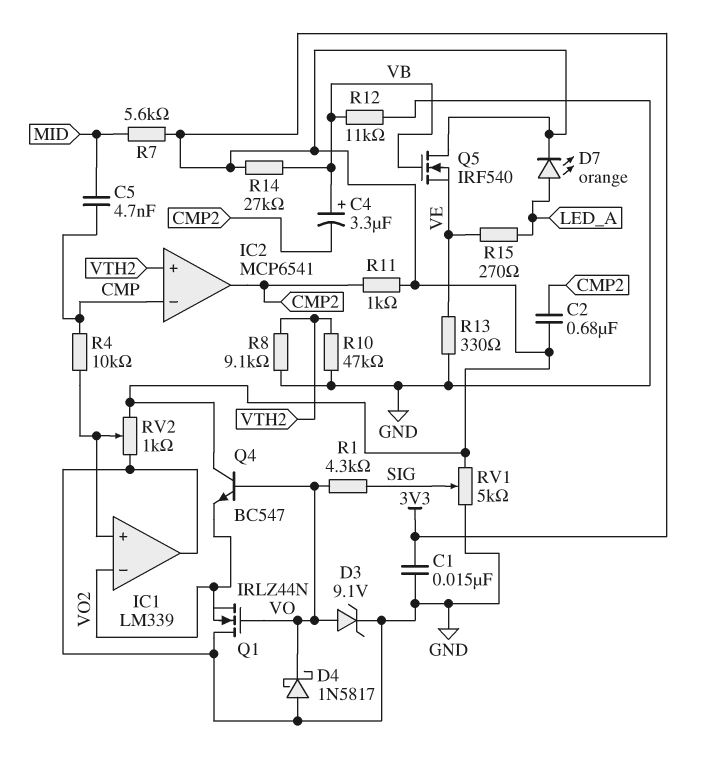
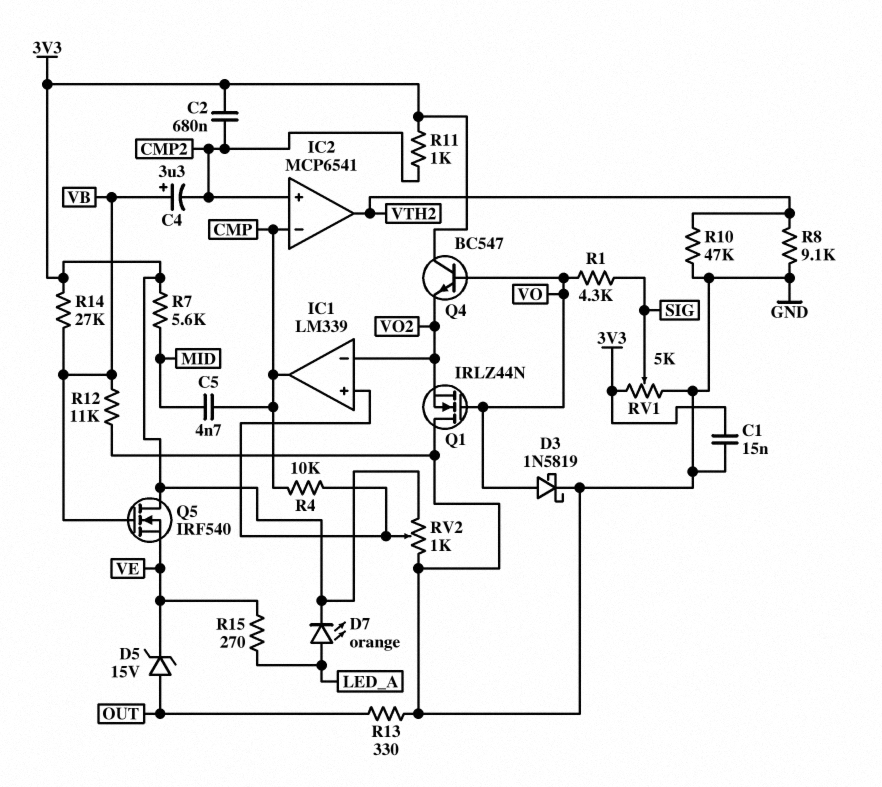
D3: zener 9.1V (A VO, K GND) -> schottky 1N5819 (A VO, K GND)
D4: schottky 1N5817 (A GND, K VO) -> none
D5: none -> zener 15V (A OUT, K VE)
IC1 pin out: GND -> CMP
IC2 pin in+: VTH2 -> CMP2
IC2 pin out: CMP2 -> VTH2
R13: 330 (GND, VE) -> 330 (GND, OUT)

